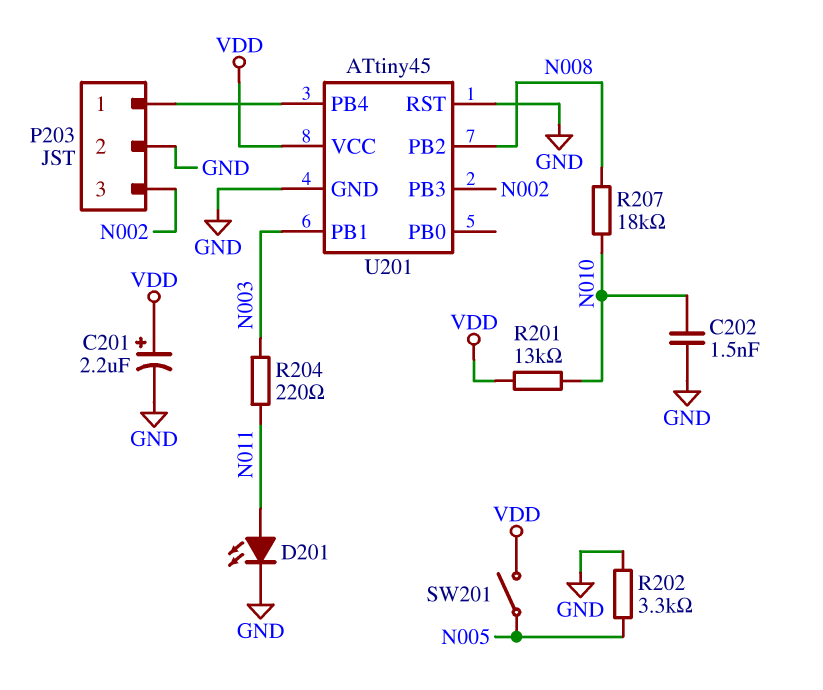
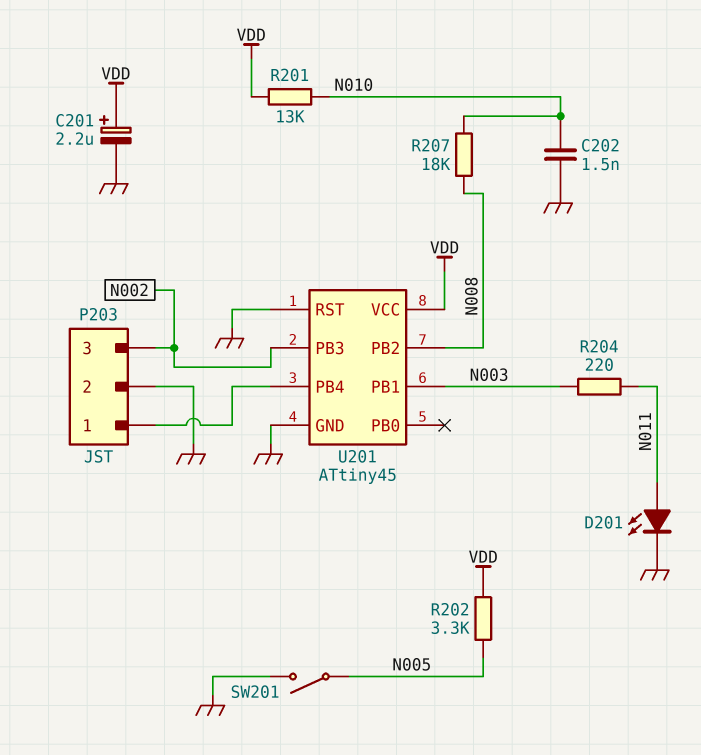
R202: 3.3k (GND, N005) -> 3.3k (N005, VDD)
SW201: switch (N005, VDD) -> switch (GND, N005)

